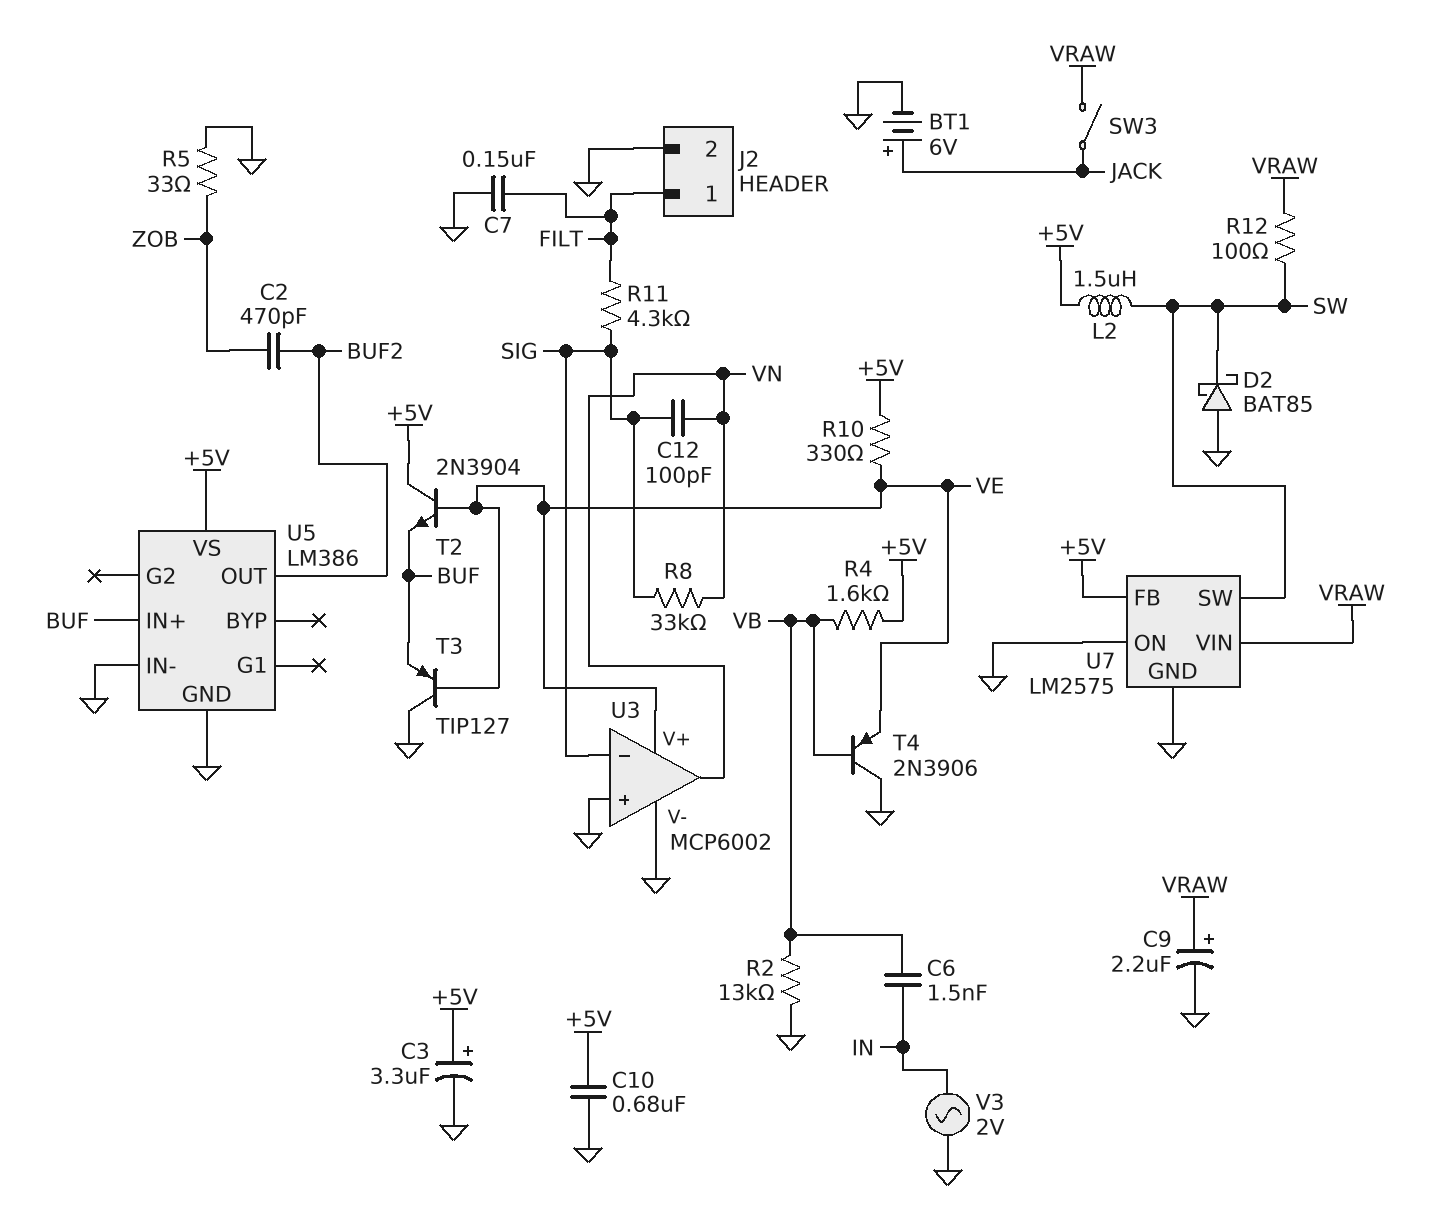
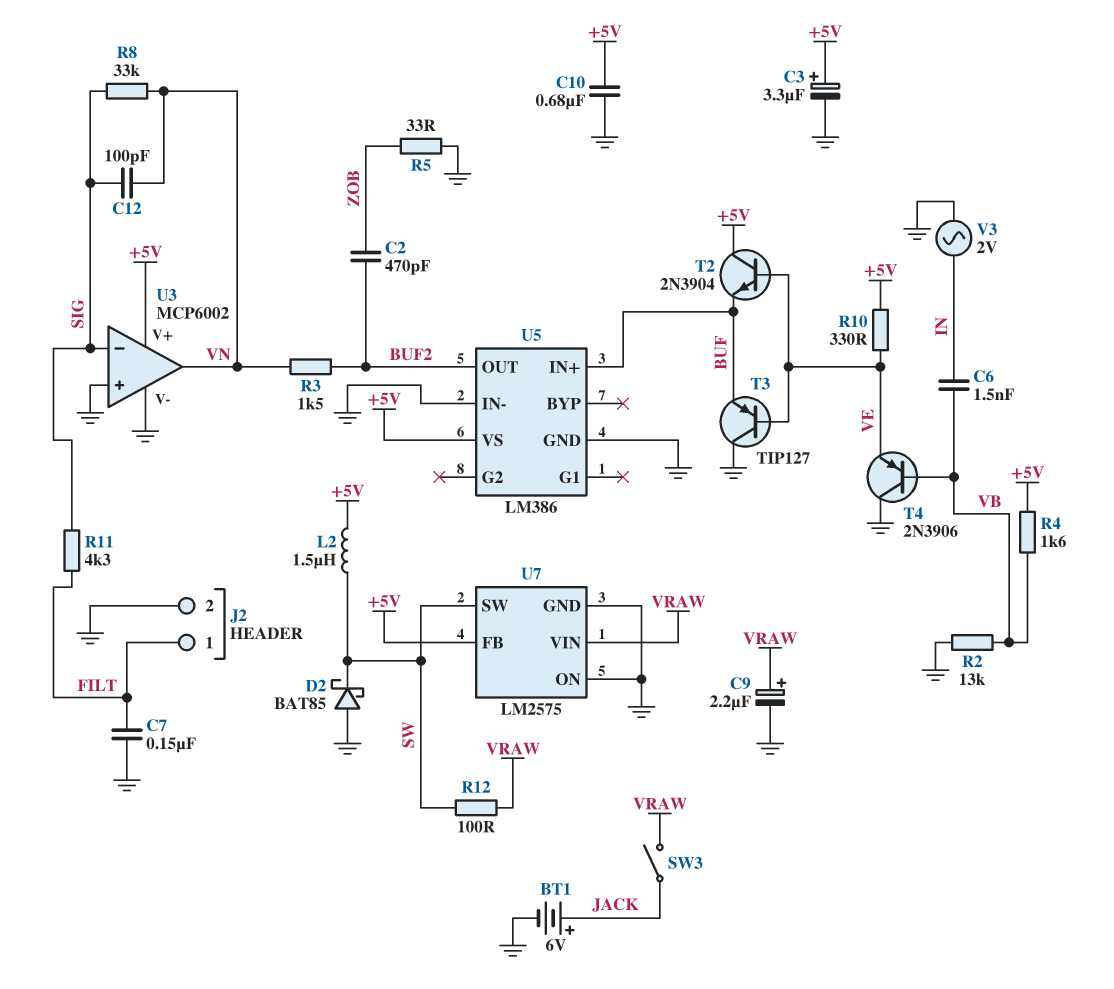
R3: none -> 1.5k (BUF2, VN)
U3 pin V+: VE -> +5V

